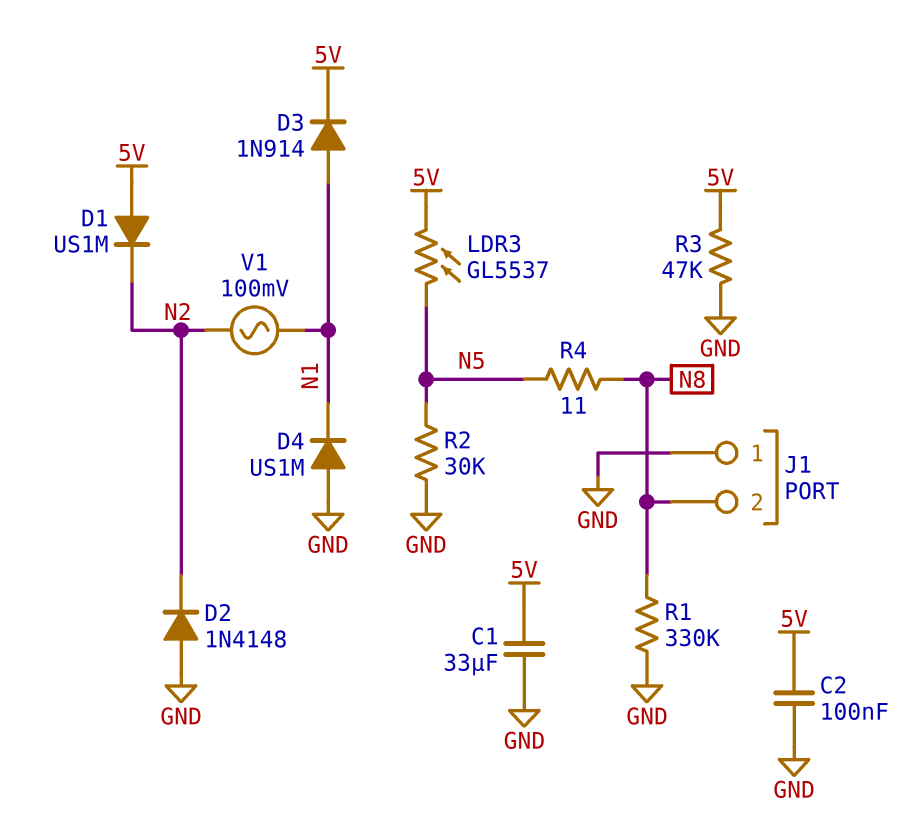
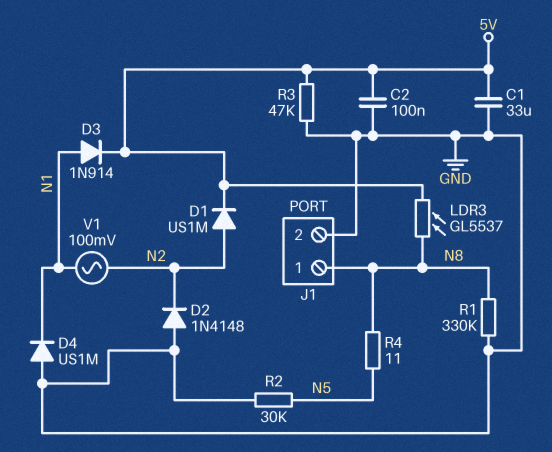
D1: diode US1M (A 5V, K N2) -> diode US1M (A N2, K 5V)
J1 pin 1: GND -> N8
J1 pin 2: N8 -> GND
LDR3: GL5537 (5V, N5) -> GL5537 (5V, N8)

